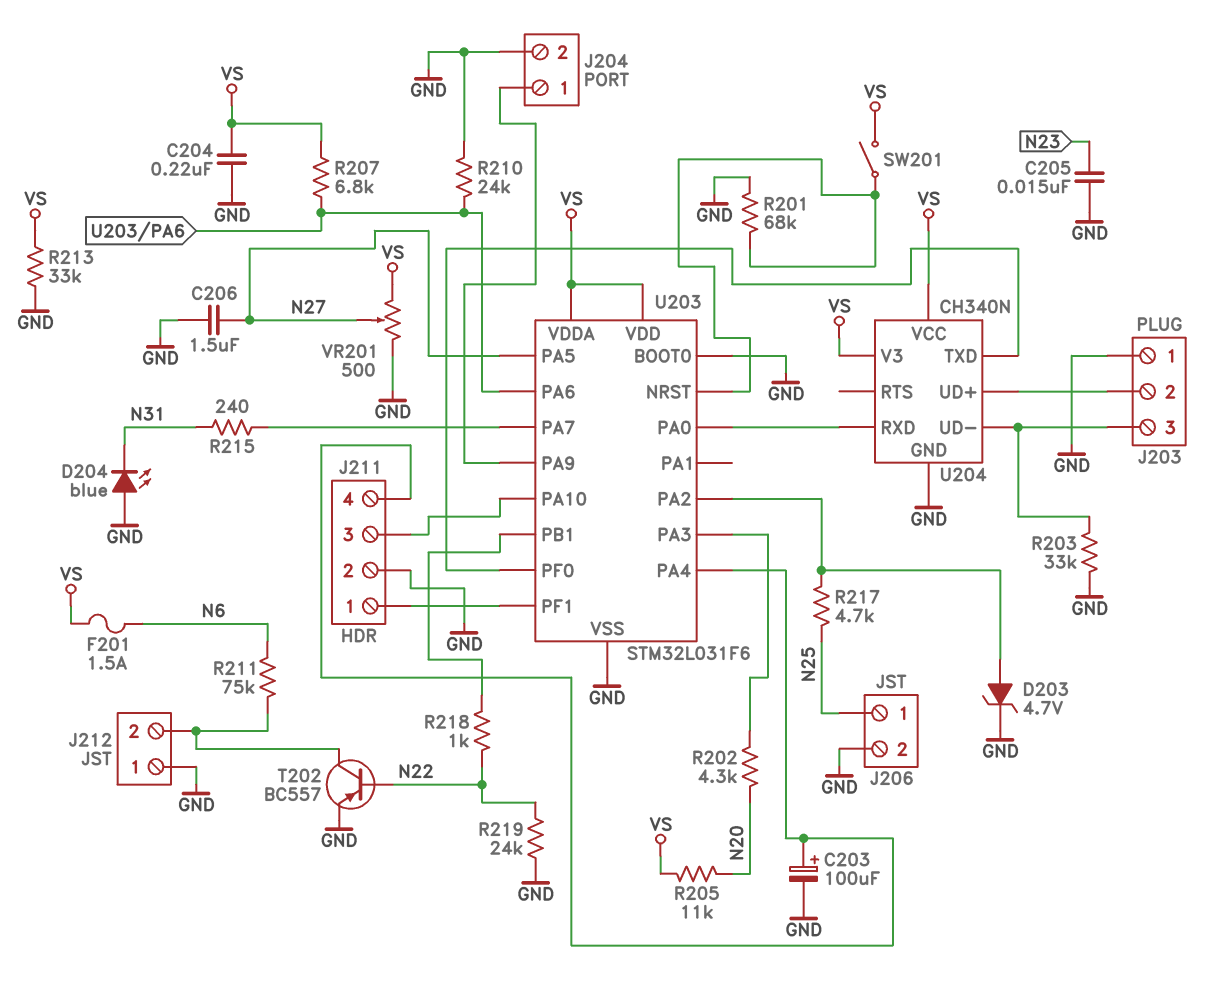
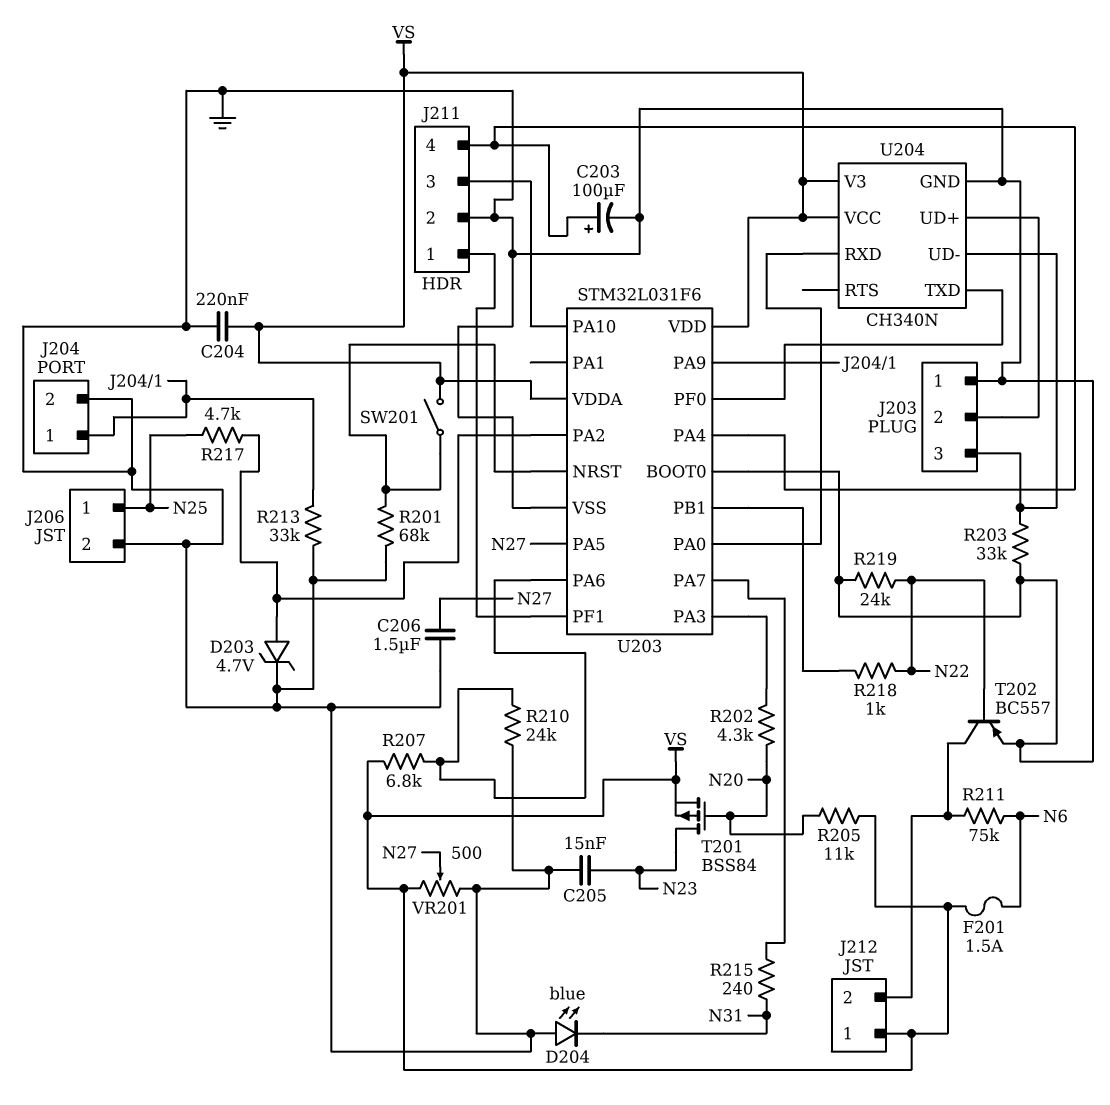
J212 pin 1: GND -> VS
R213: 33k (GND, VS) -> 33k (GND, J204/1)
T201: none -> PMOS BSS84 (G N20, D N23, S VS)

